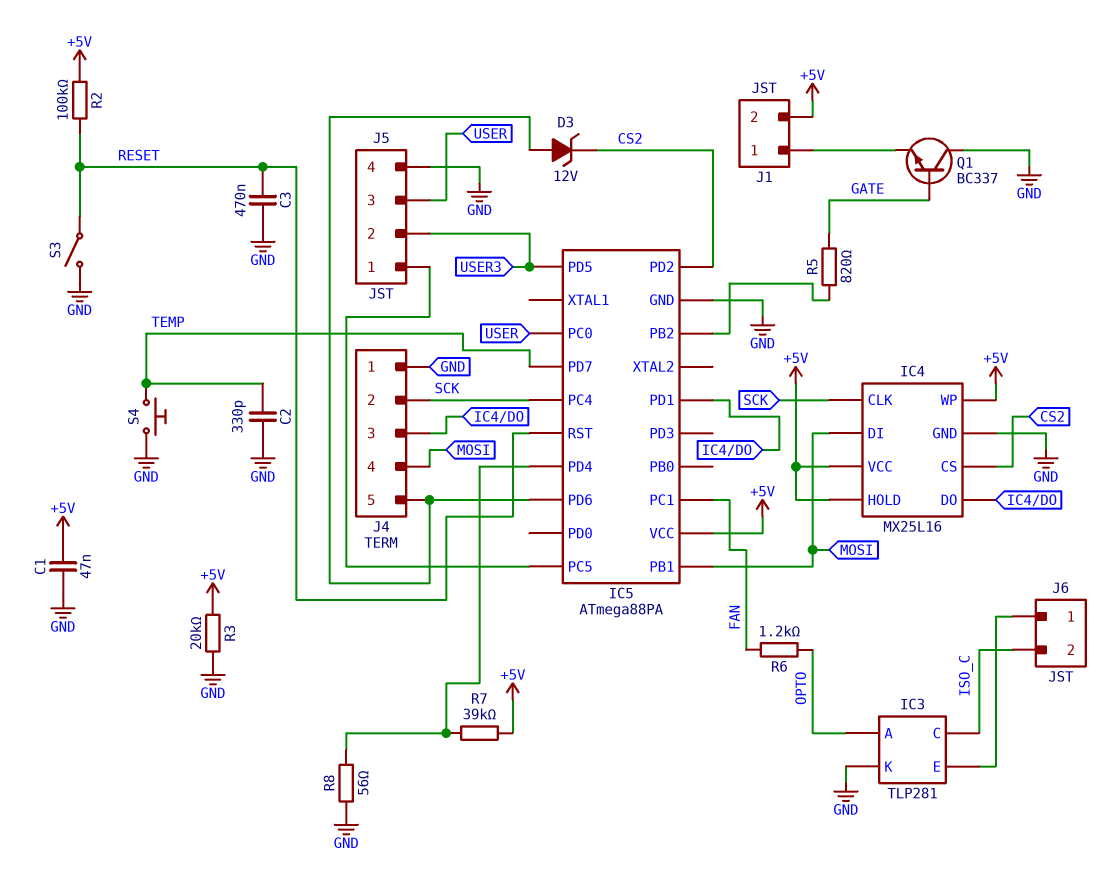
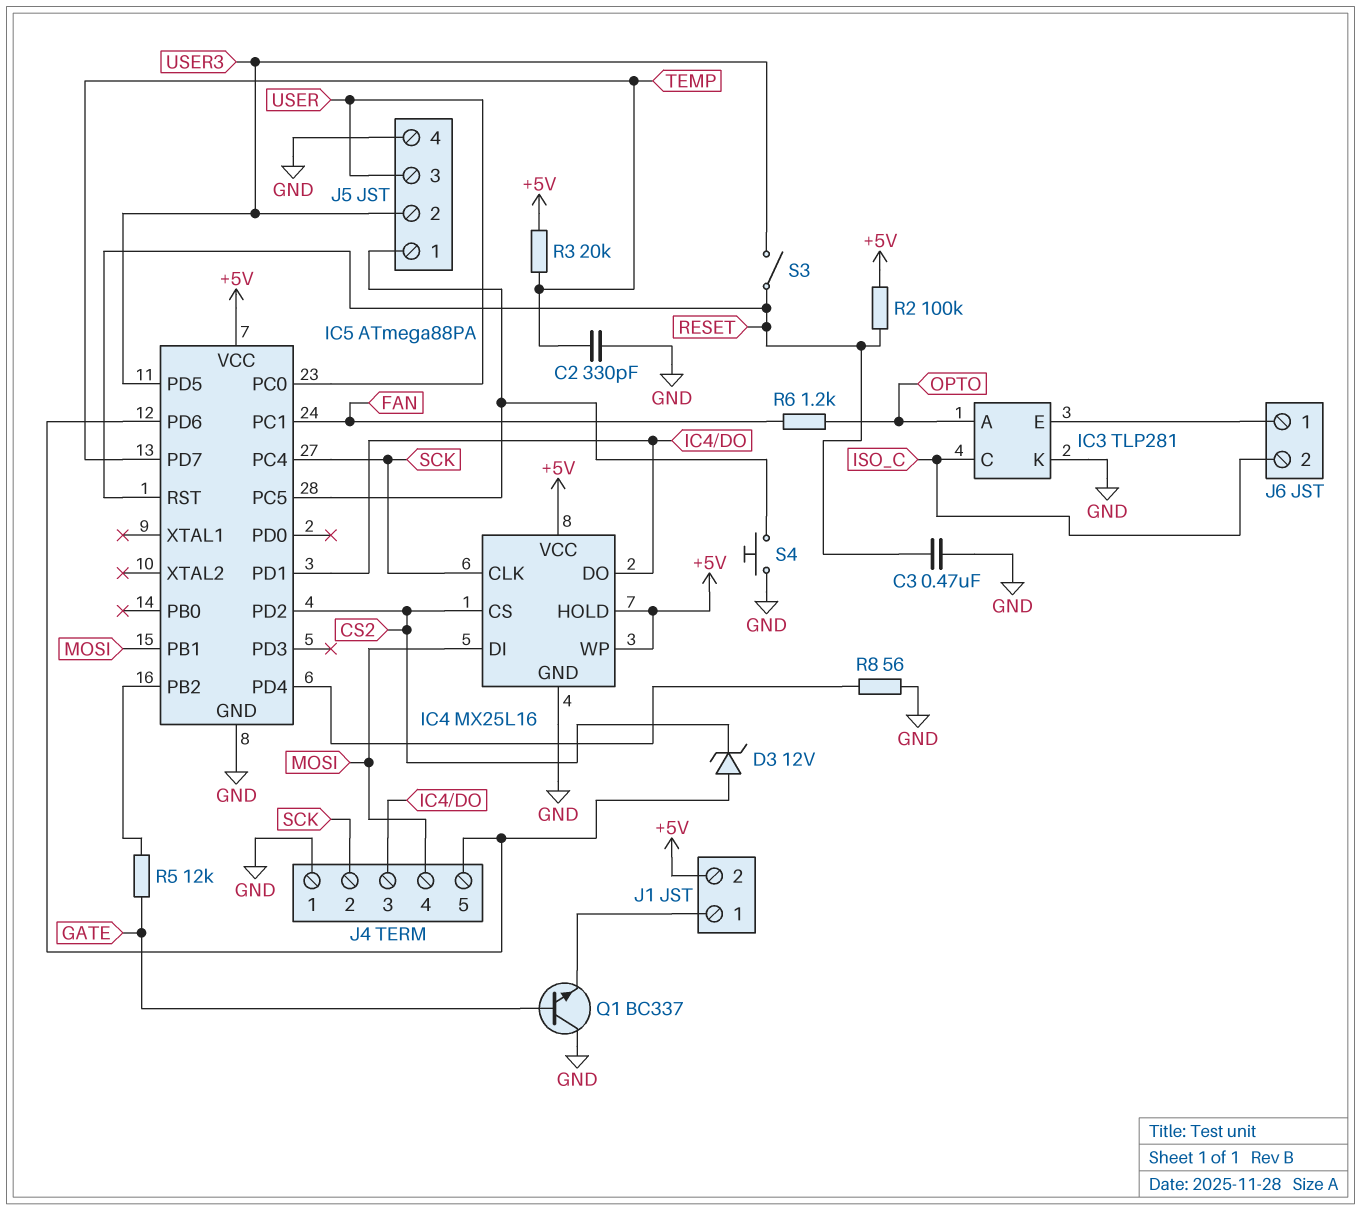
C1: 47nF (+5V, GND) -> none
R3: 20k (+5V, GND) -> 20k (+5V, TEMP)
R5: 820 (GATE, IC5/PB2) -> 12k (GATE, IC5/PB2)
R7: 39k (+5V, IC5/PD4) -> none
S3: switch (GND, RESET) -> switch (RESET, USER3)
S4: button (GND, TEMP) -> button (GND, IC5/PC5)

